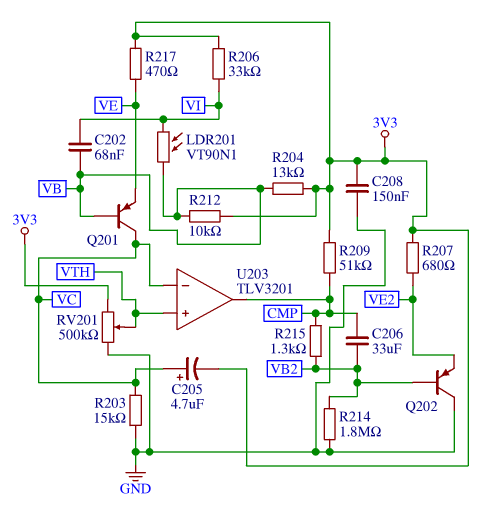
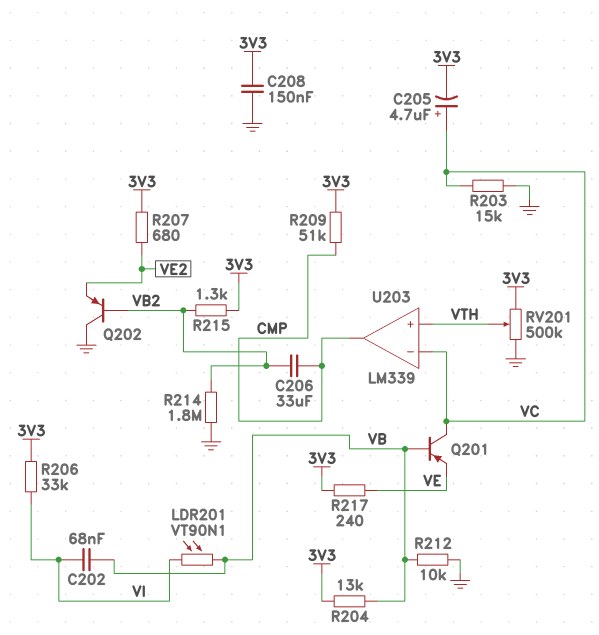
R212: 10k (3V3, VB) -> 10k (GND, VB)
R215: 1.3k (CMP, VB2) -> 1.3k (3V3, VB2)
R217: 470 (3V3, VE) -> 240 (3V3, VE)
U203: TLV3201 -> LM339

